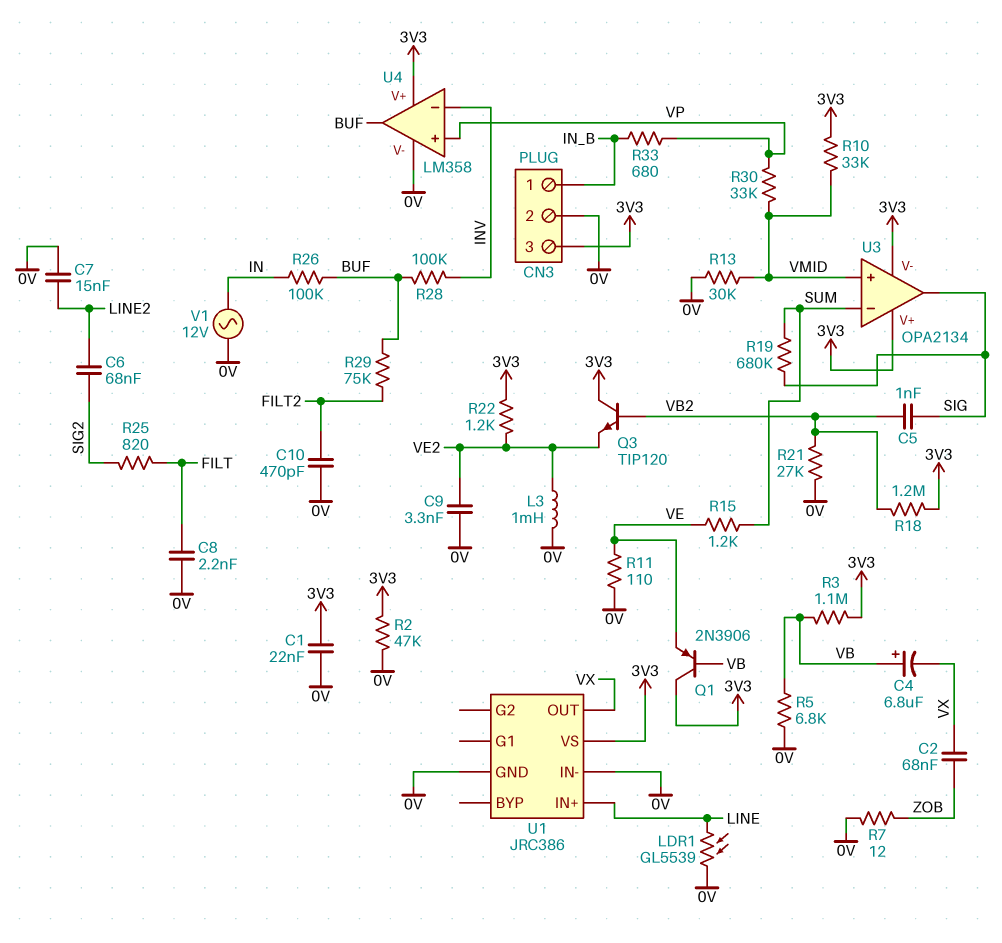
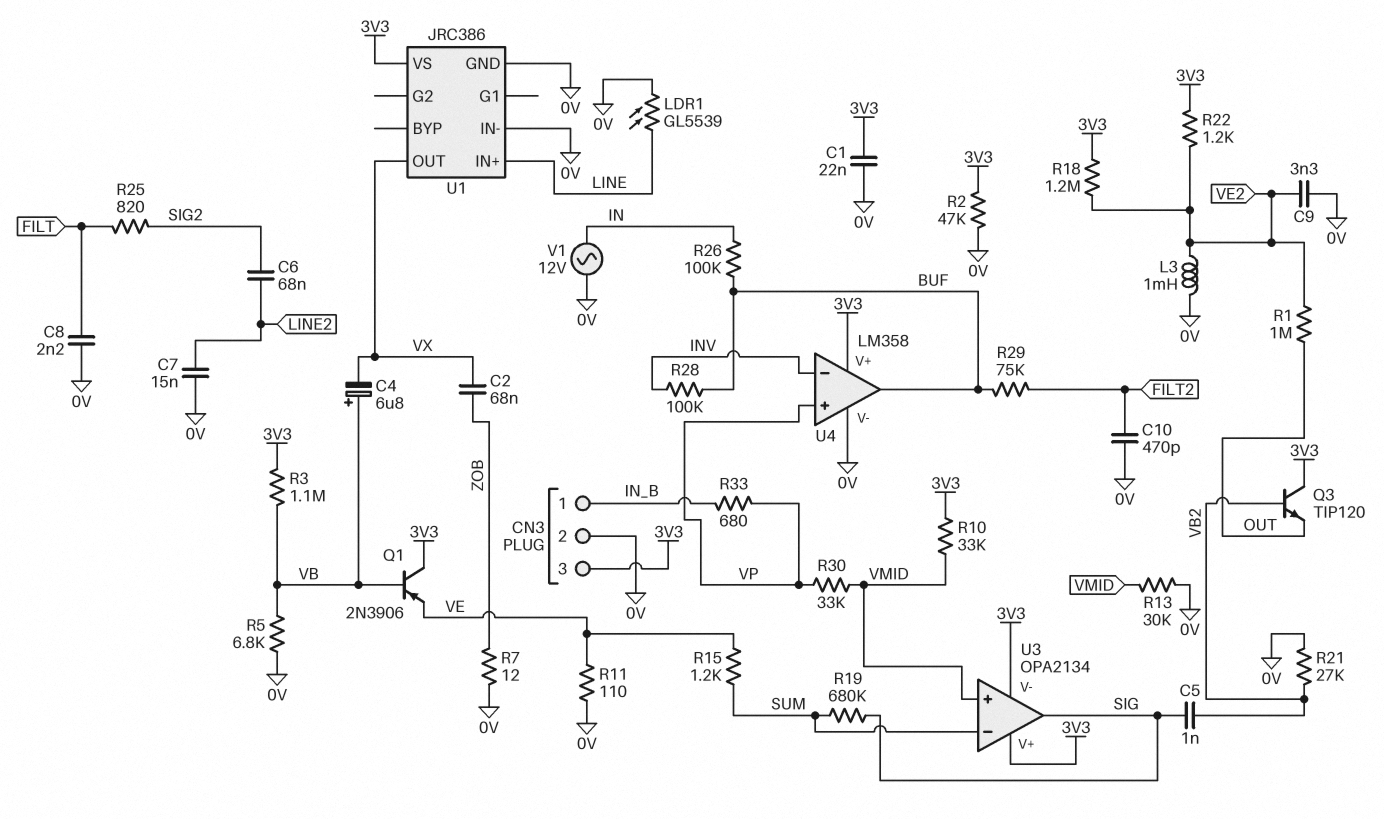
Q3: NPN TIP120 (B VB2, C 3V3, E VE2) -> NPN TIP120 (B VB2, C 3V3, E OUT)
R1: none -> 1M (OUT, VE2)
R18: 1.2M (3V3, VB2) -> 1.2M (3V3, VE2)

